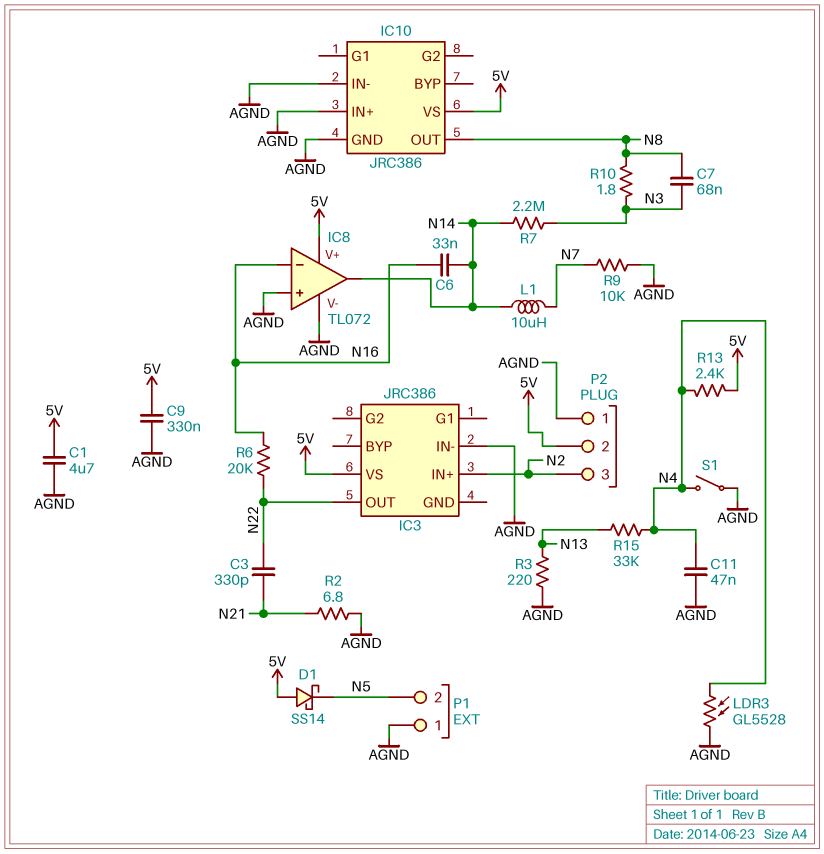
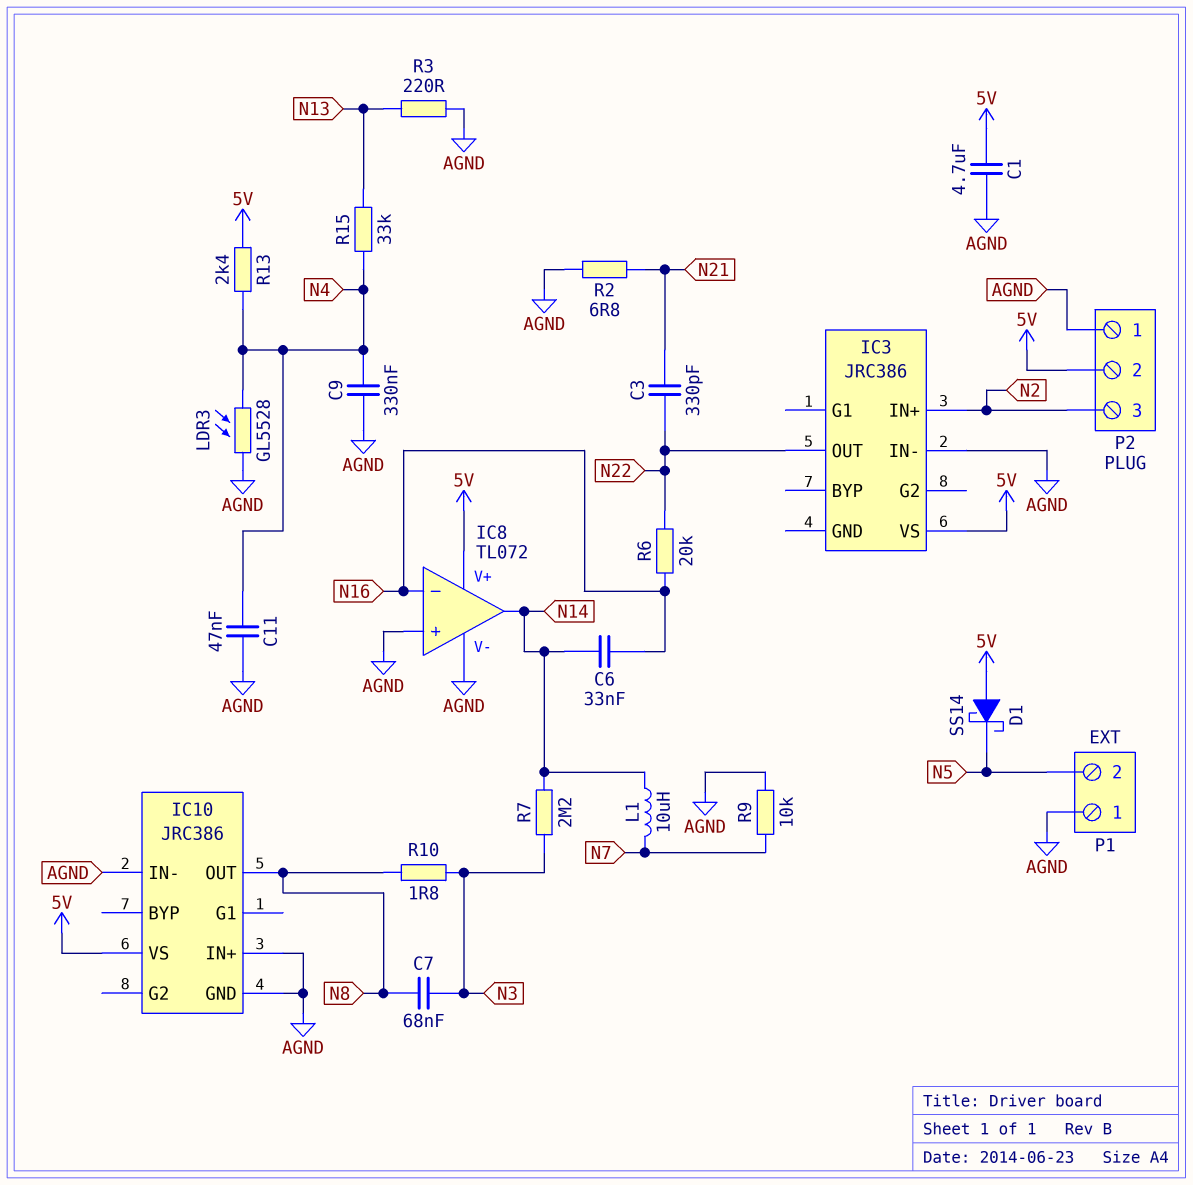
C9: 330nF (5V, AGND) -> 330nF (AGND, N4)
S1: switch (AGND, N4) -> none

